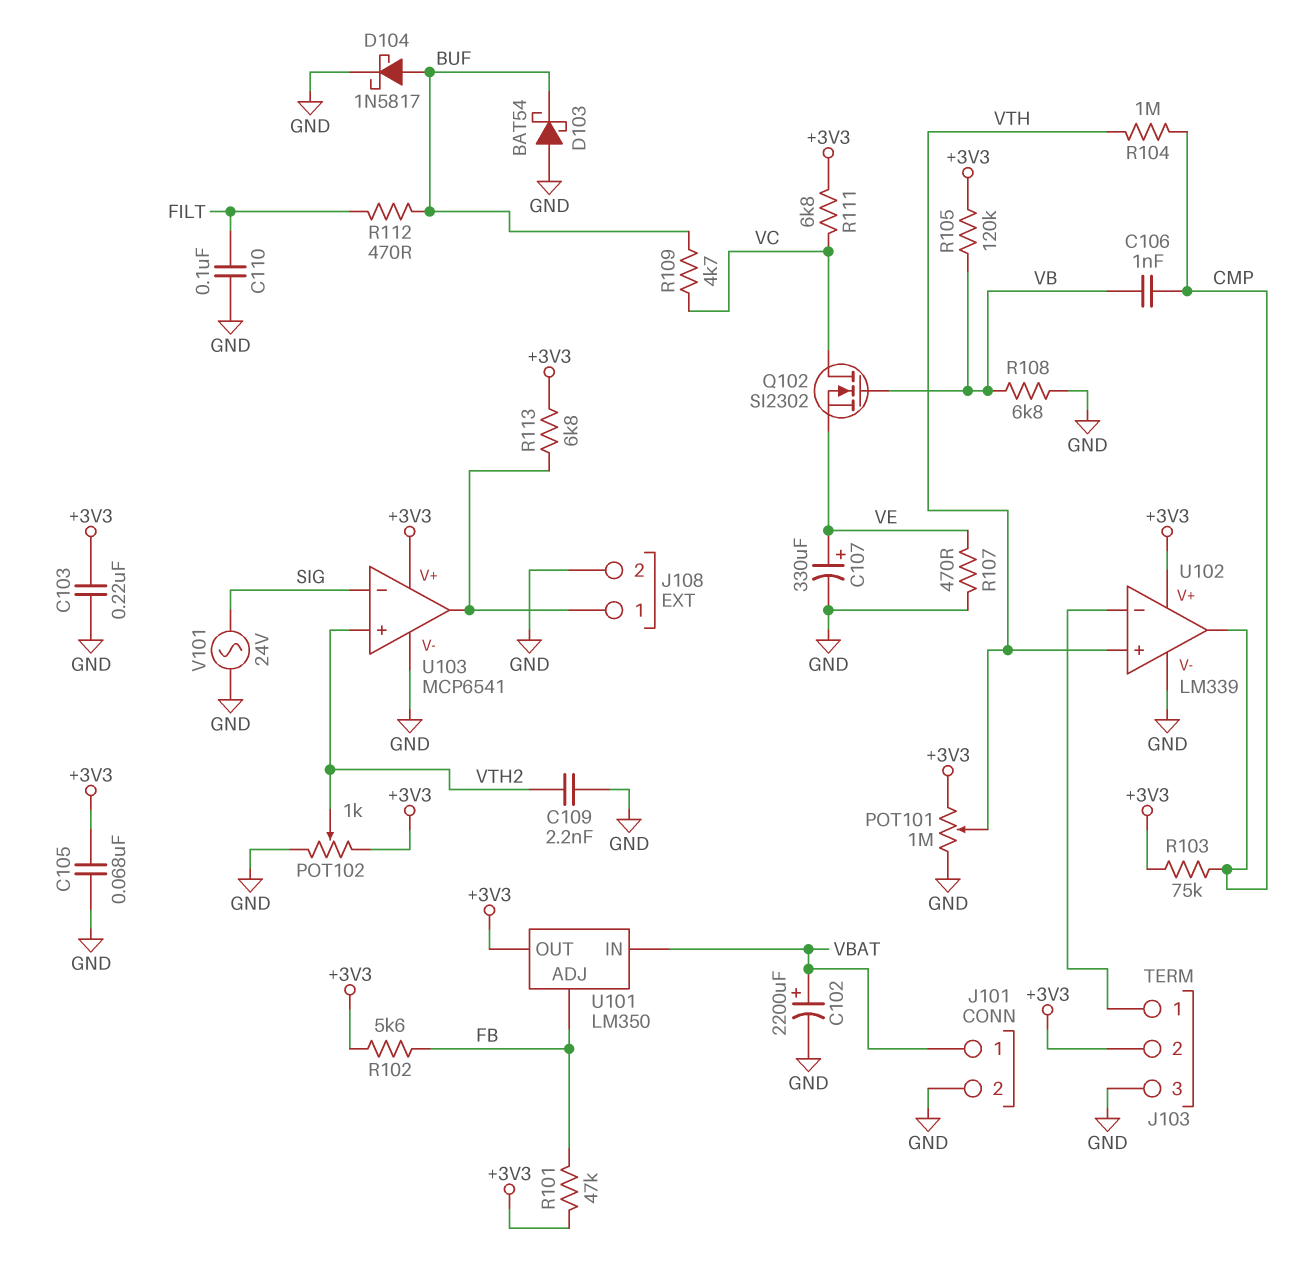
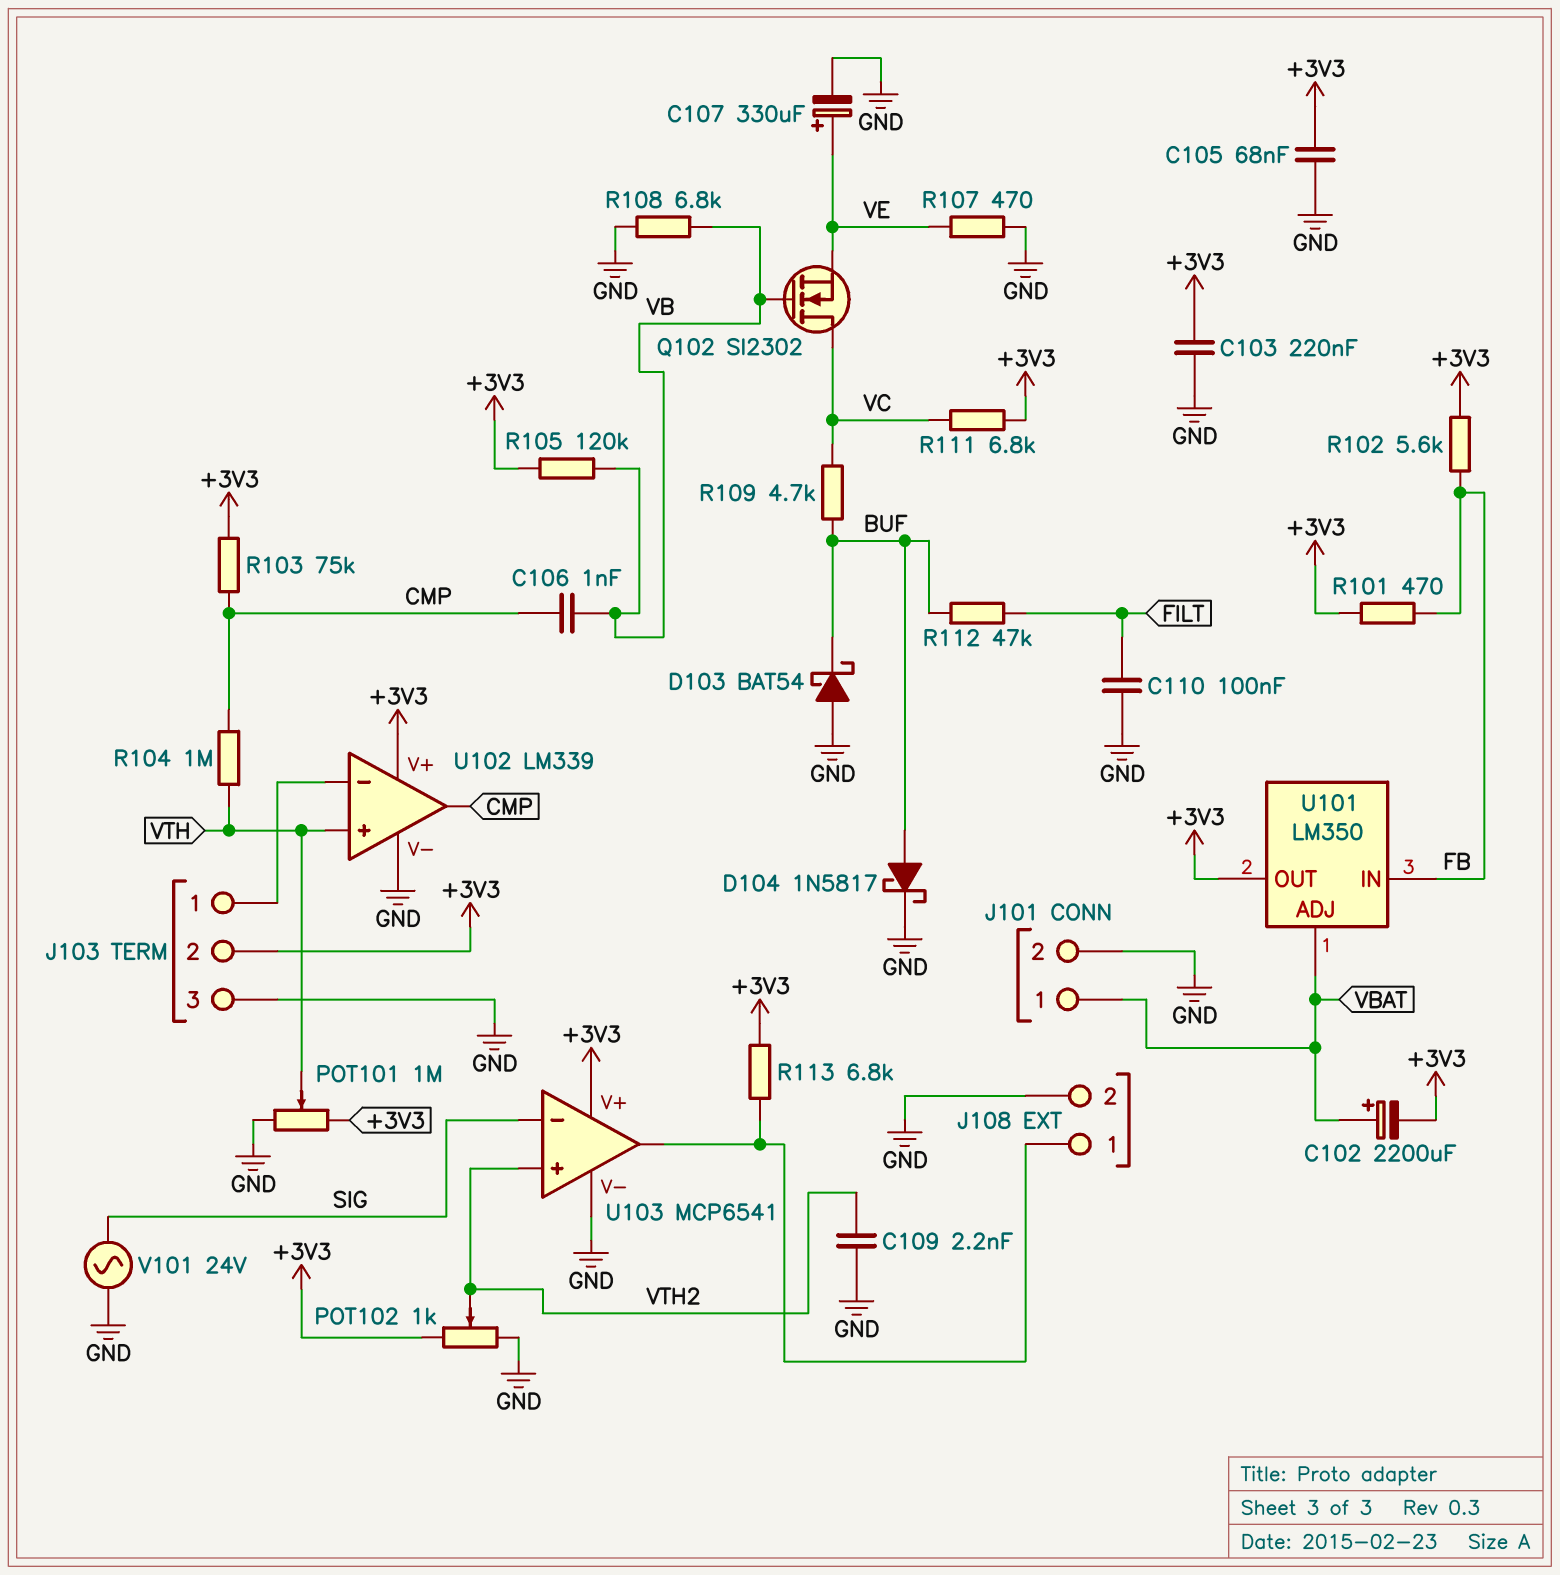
C102: 2200uF (plus VBAT, minus GND) -> 2200uF (plus VBAT, minus +3V3)
R101: 47k (+3V3, FB) -> 470 (+3V3, FB)
R112: 470 (BUF, FILT) -> 47k (BUF, FILT)
U101 pin ADJ: FB -> VBAT
U101 pin IN: VBAT -> FB

